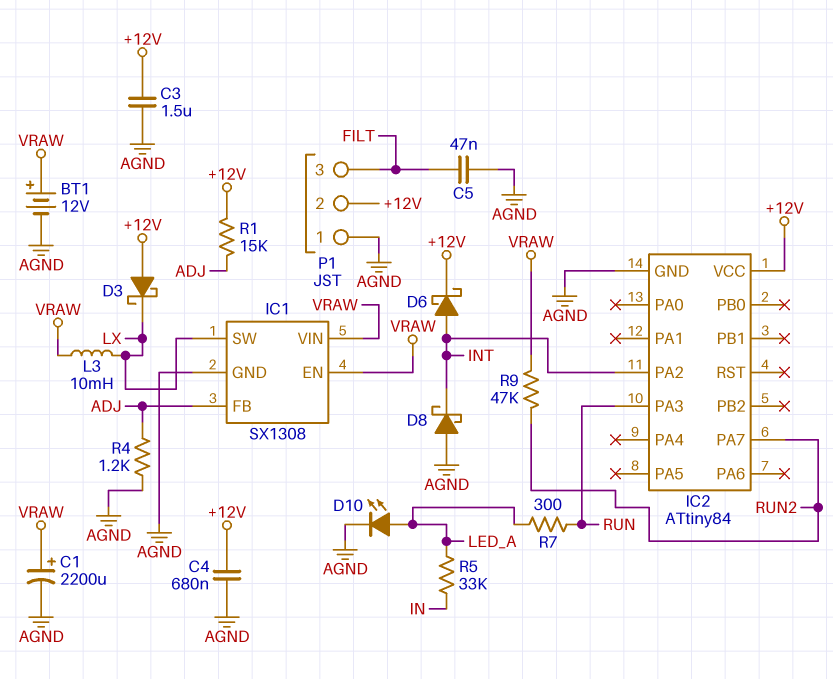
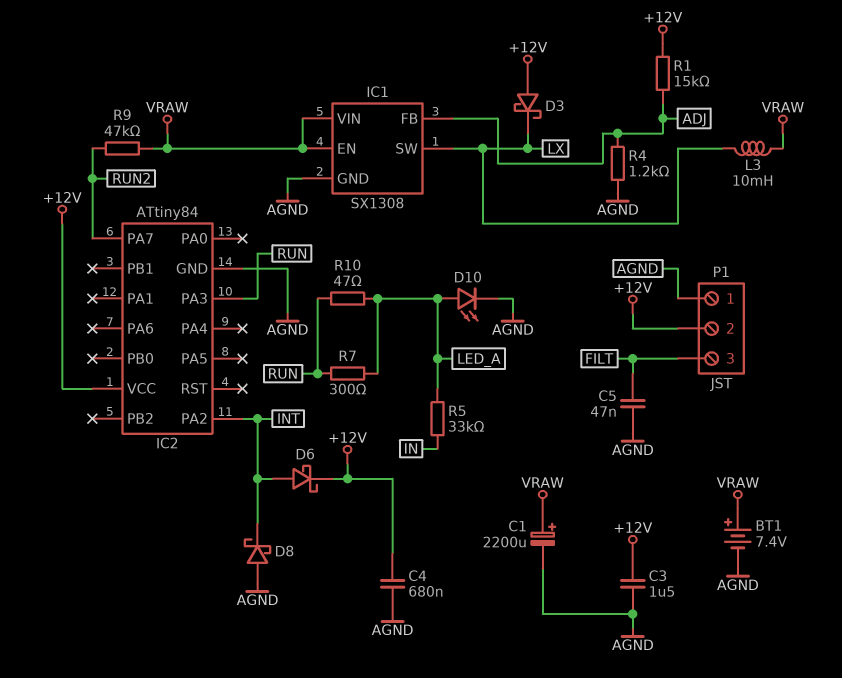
BT1: 12V (plus VRAW, minus AGND) -> 7.4V (plus VRAW, minus AGND)
R10: none -> 47 (LED_A, RUN)

